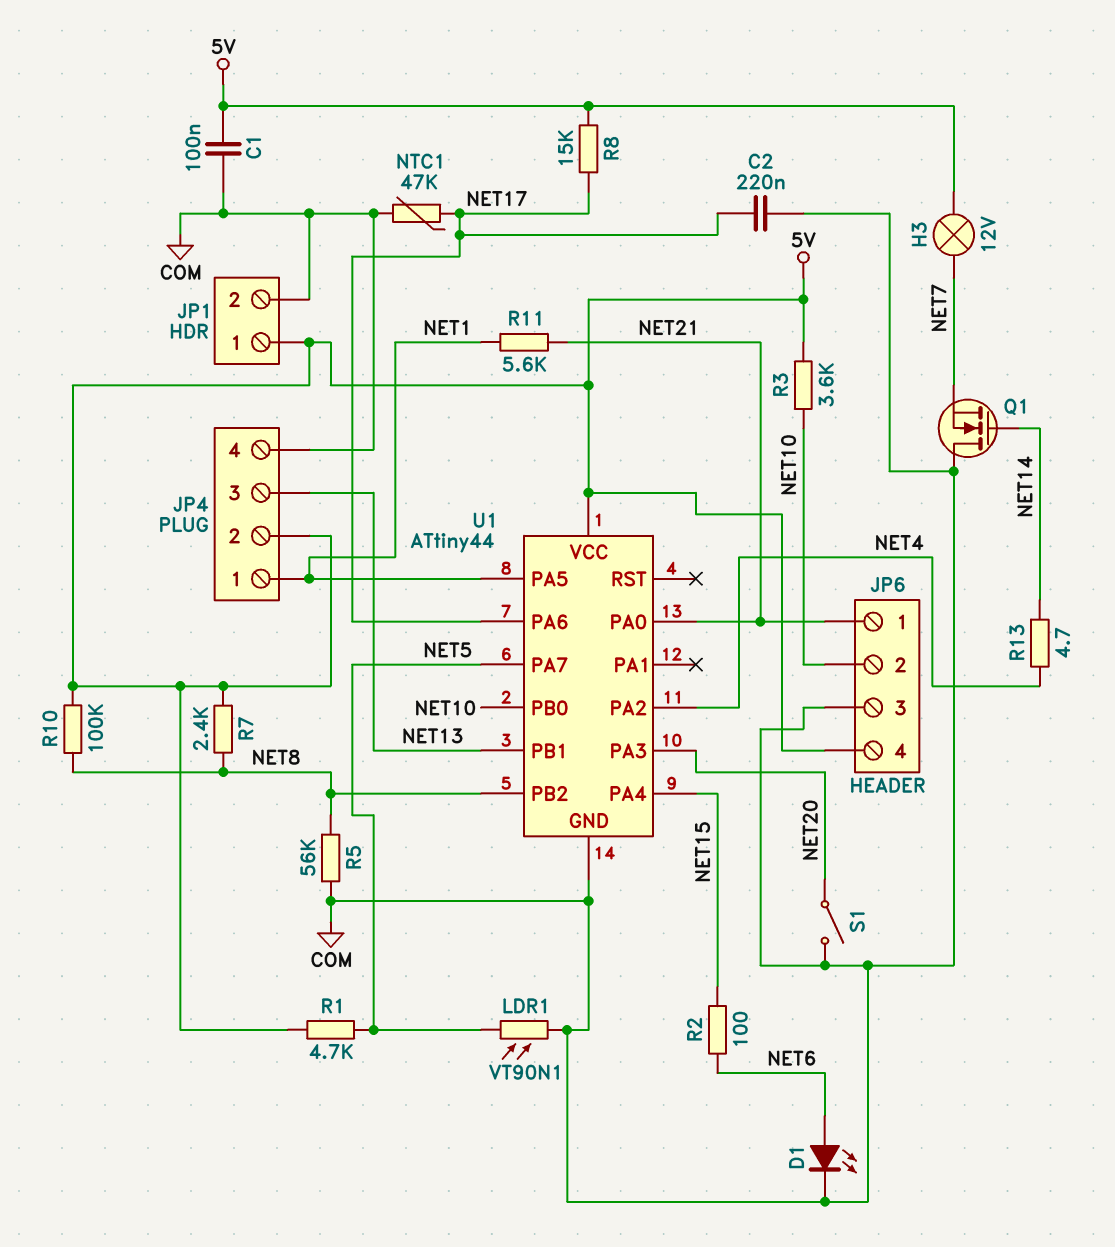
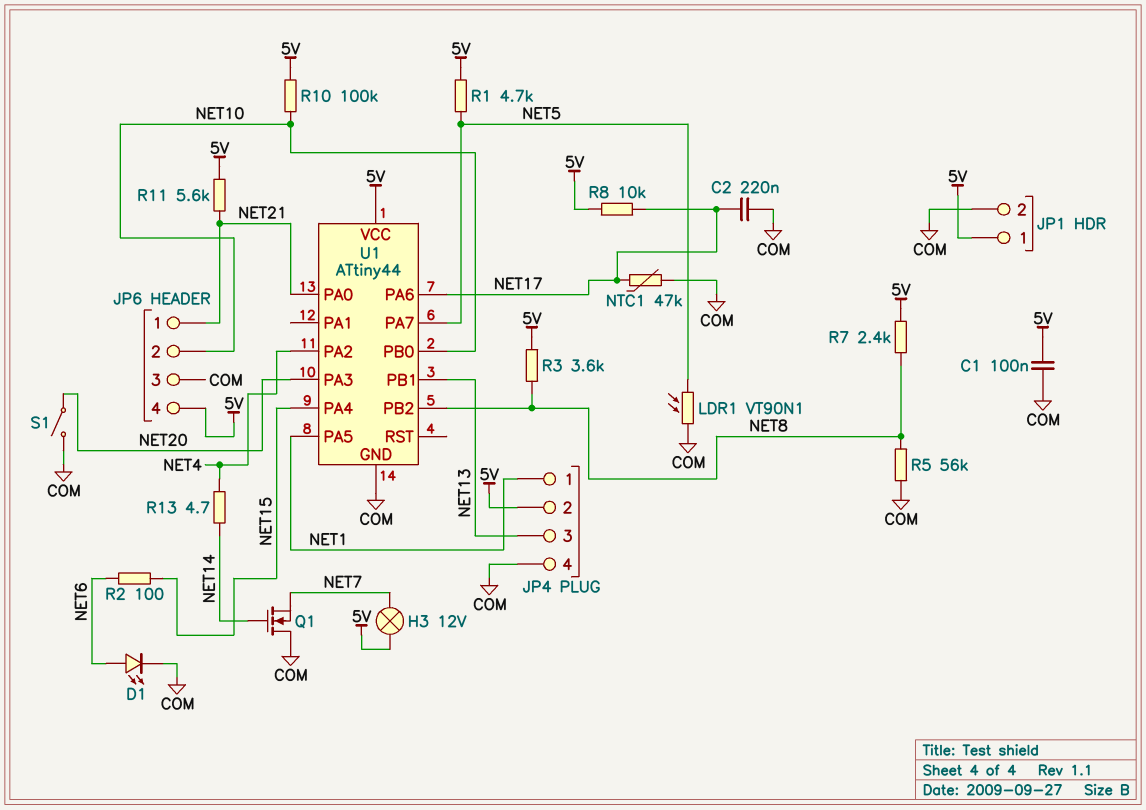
R3: 3.6k (5V, NET10) -> 3.6k (5V, NET8)
R8: 15k (5V, NET17) -> 10k (5V, NET17)
R10: 100k (5V, NET8) -> 100k (5V, NET10)
R11: 5.6k (NET1, NET21) -> 5.6k (5V, NET21)

